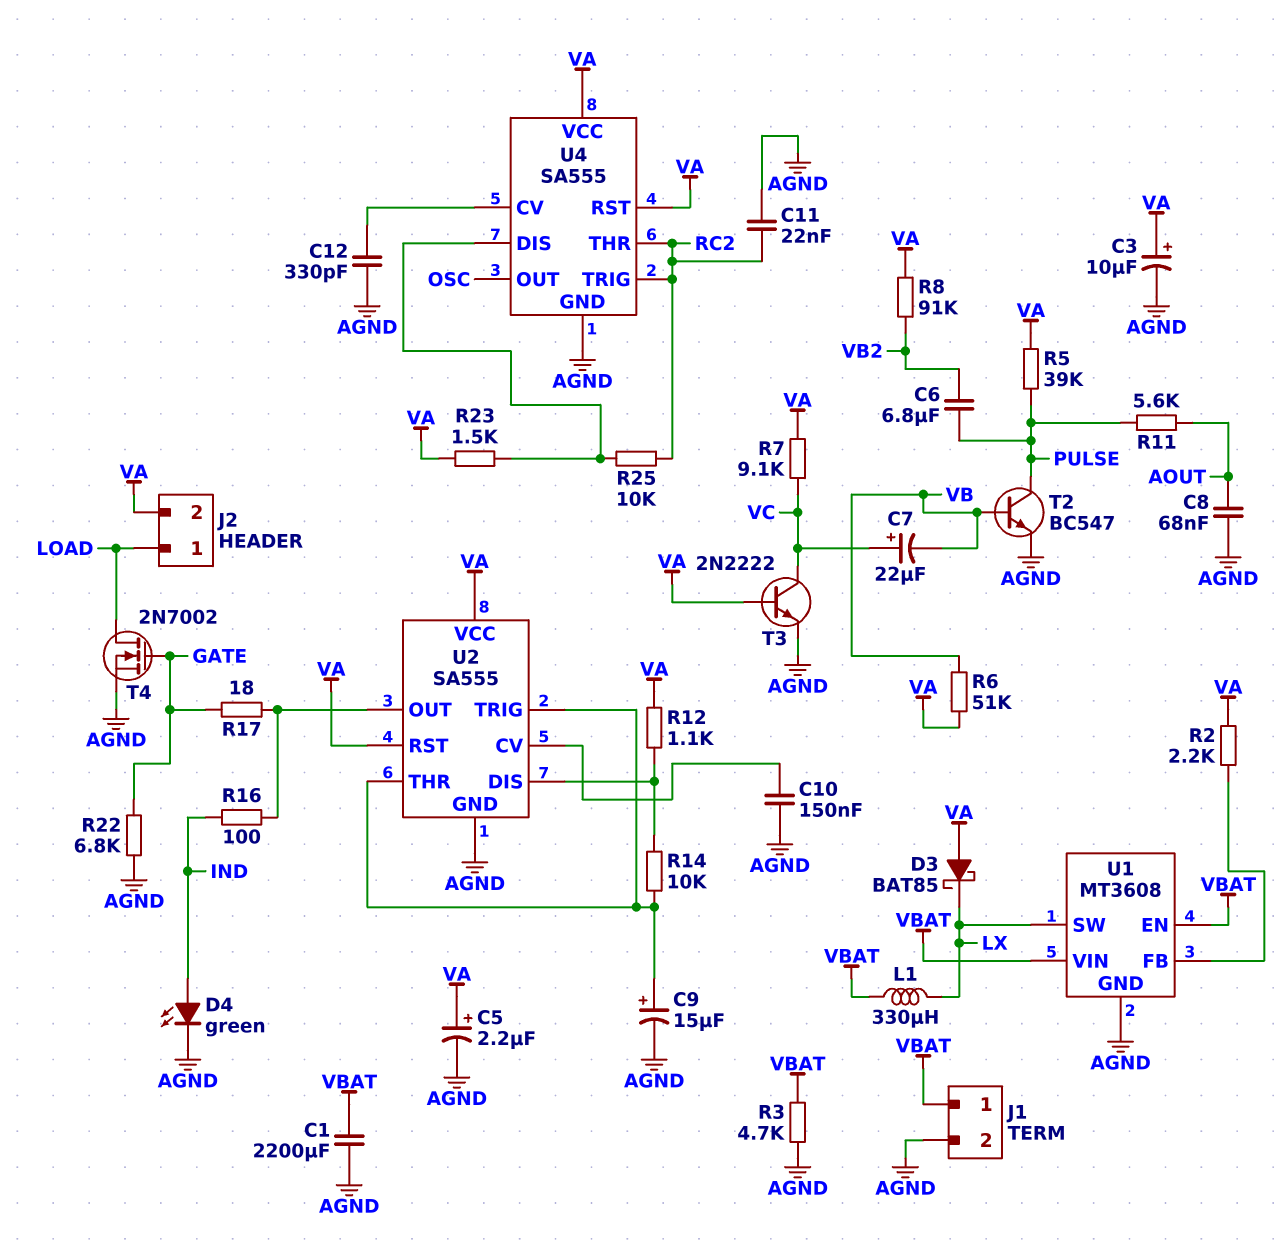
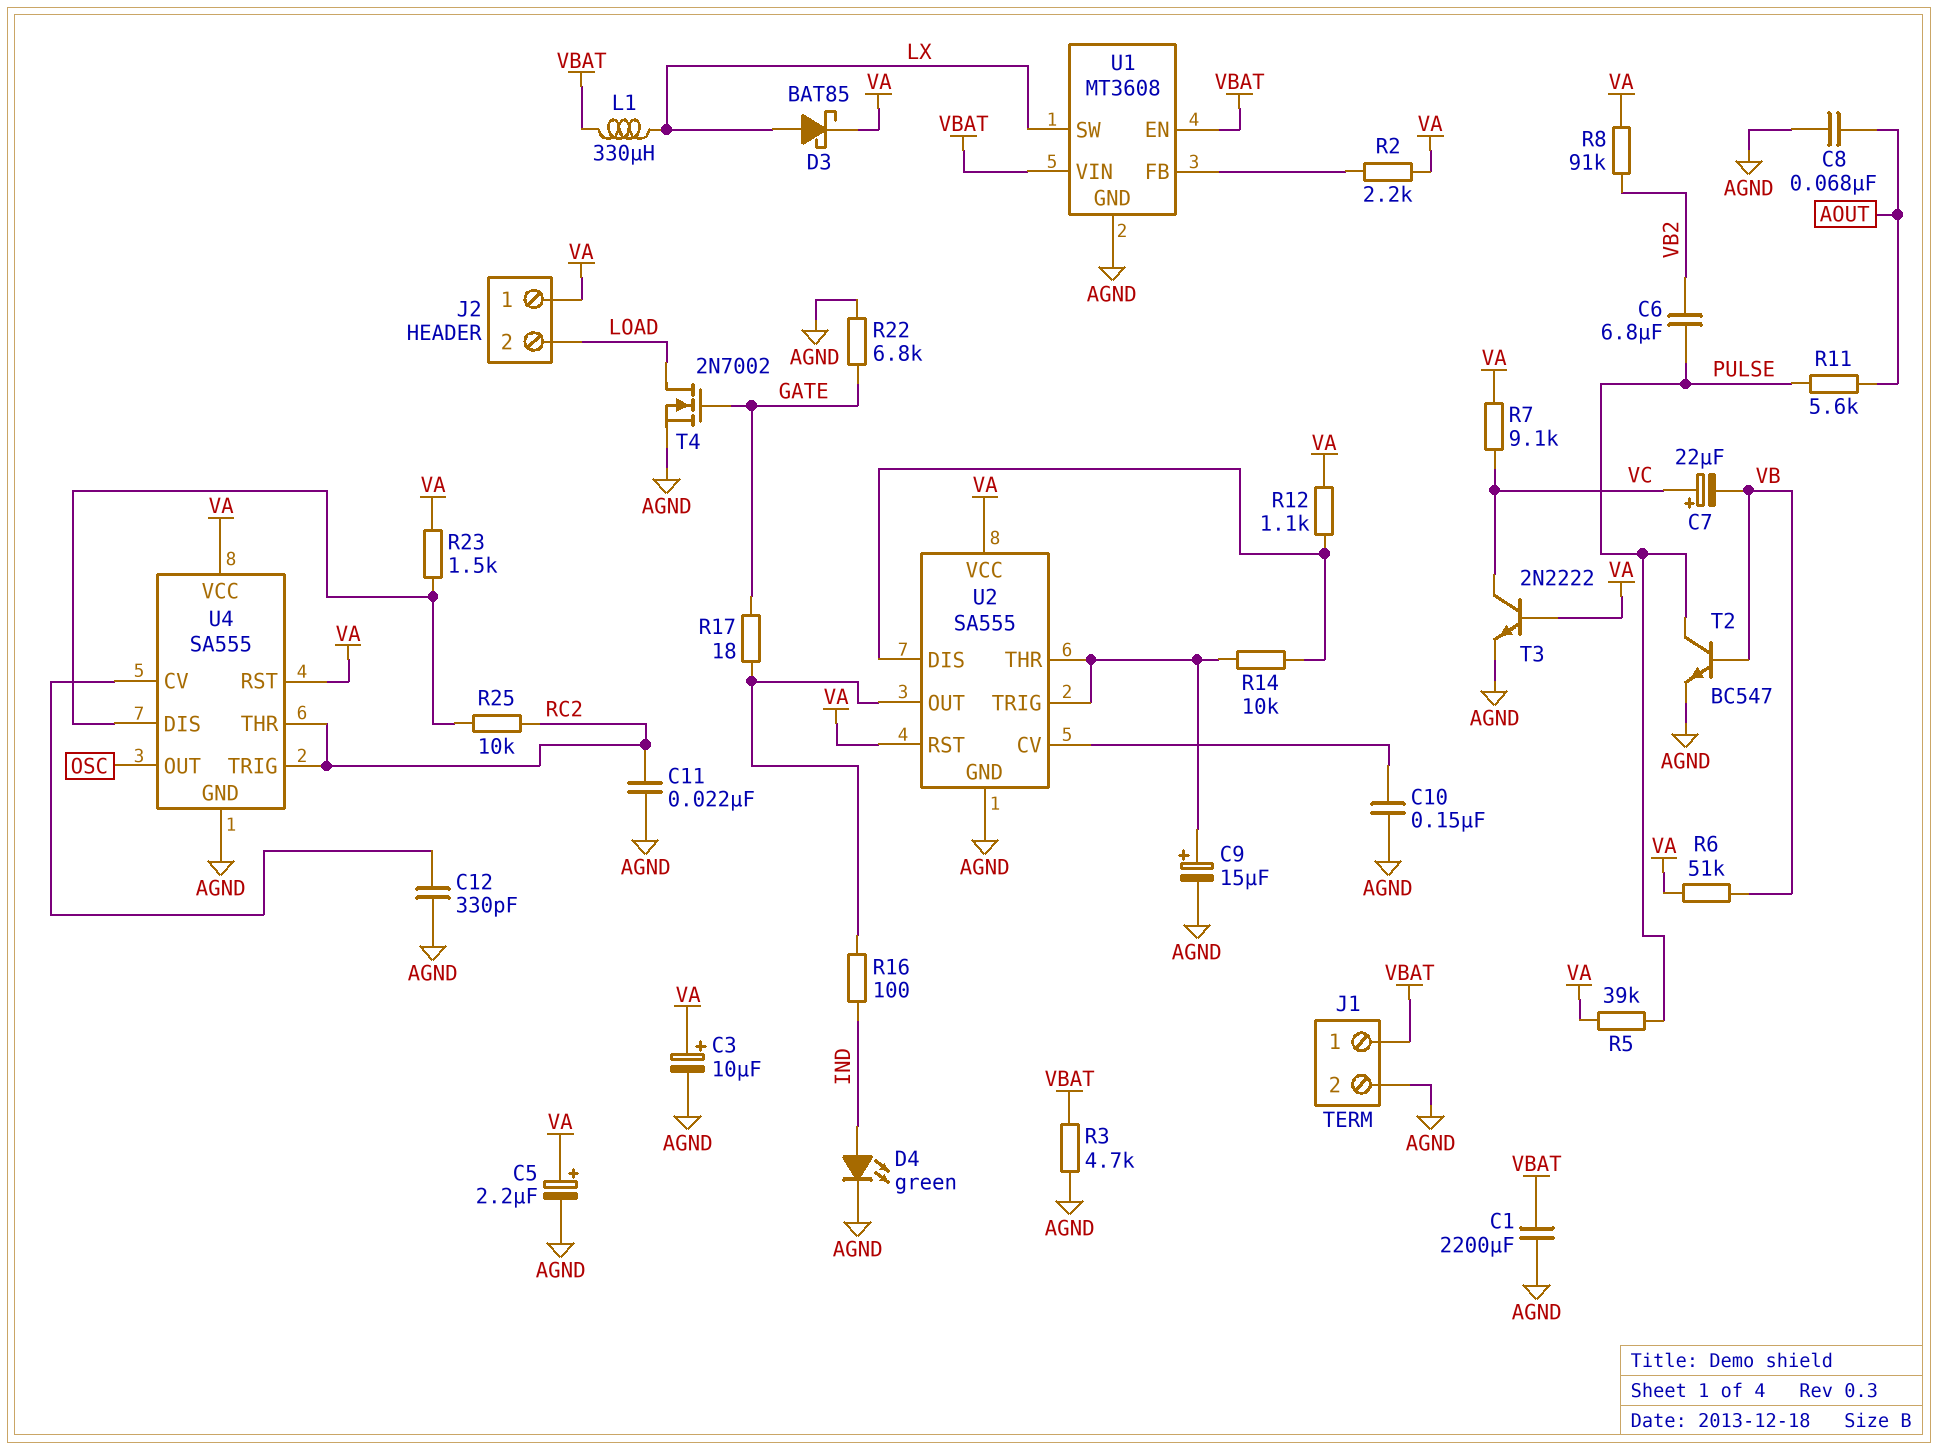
D3: schottky BAT85 (A VA, K LX) -> schottky BAT85 (A LX, K VA)
J2 pin 1: LOAD -> VA
J2 pin 2: VA -> LOAD

